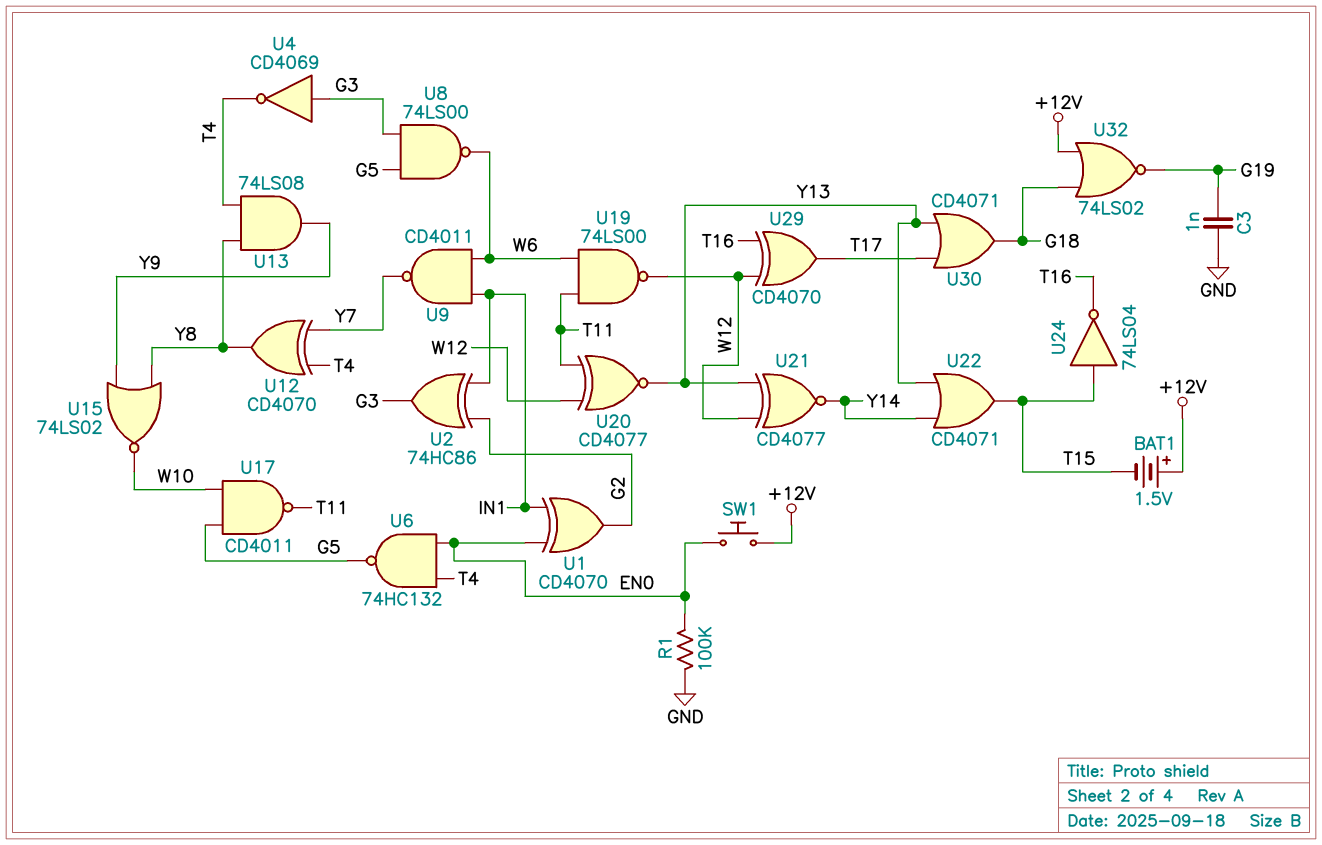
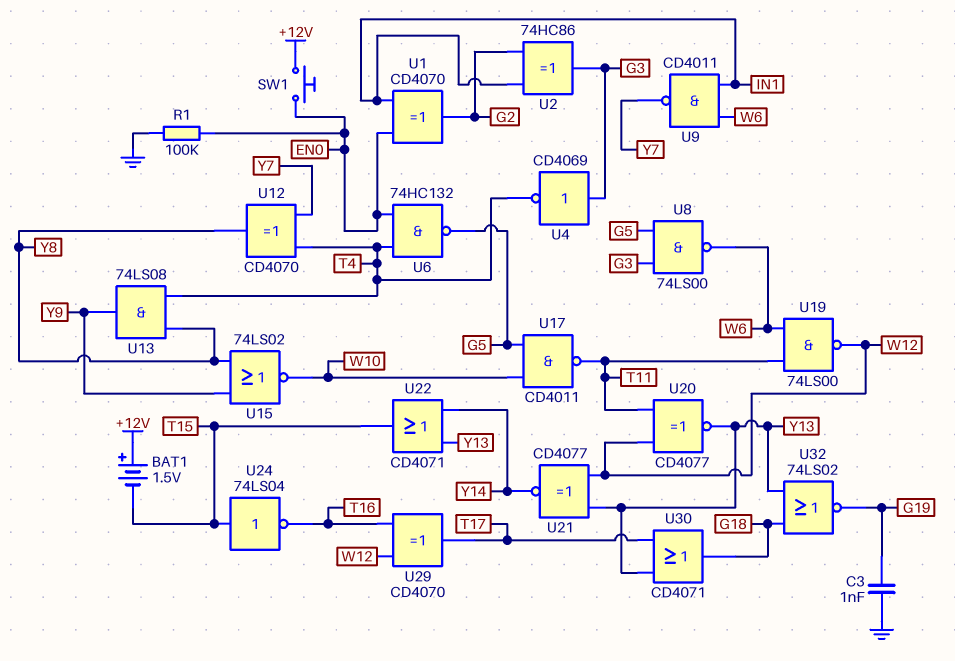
U32: NOR 74LS02 (in +12V, in G18, out G19) -> NOR 74LS02 (in G18, in Y13, out G19)

